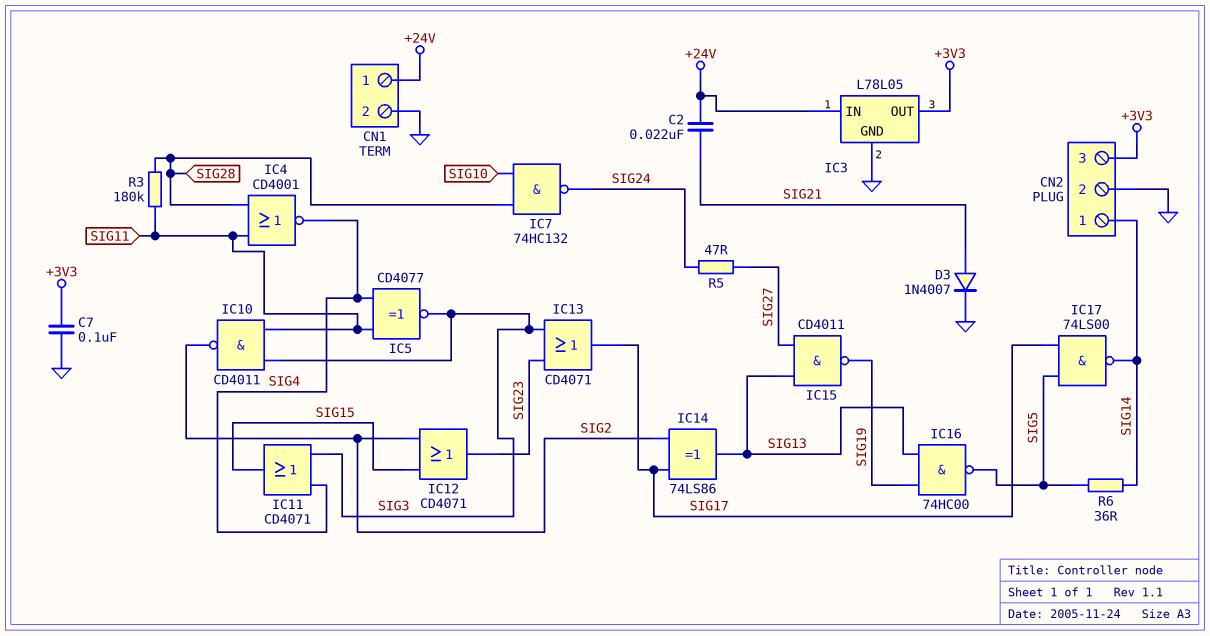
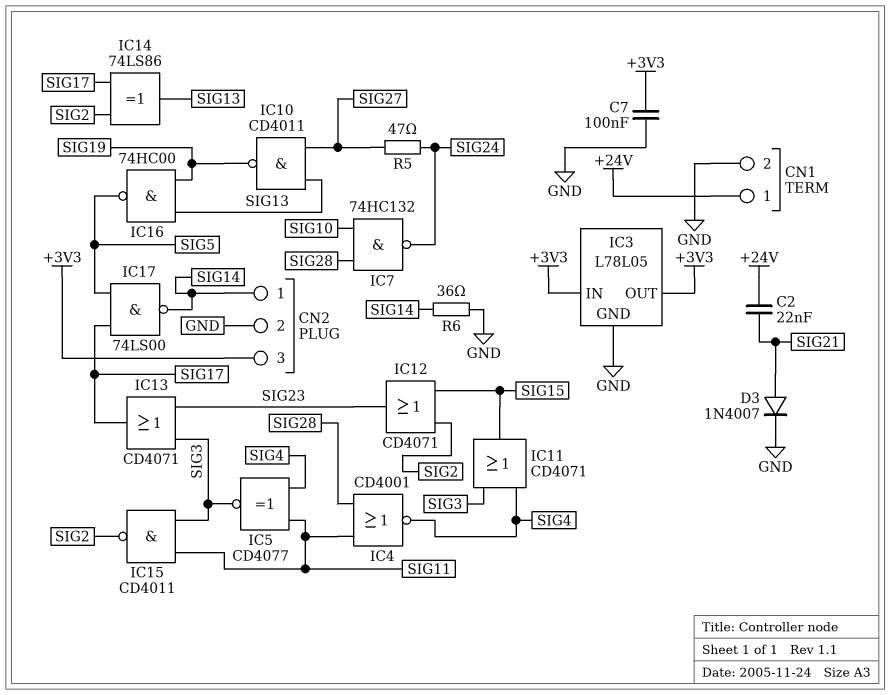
IC3 pin IN: +24V -> +3V3
IC10: NAND CD4011 (in SIG3, in SIG11, out SIG2) -> NAND CD4011 (in SIG13, in SIG27, out SIG19)
IC15: NAND CD4011 (in SIG13, in SIG27, out SIG19) -> NAND CD4011 (in SIG3, in SIG11, out SIG2)
R3: 180k (SIG11, SIG28) -> none
R6: 36 (SIG5, SIG14) -> 36 (GND, SIG14)

